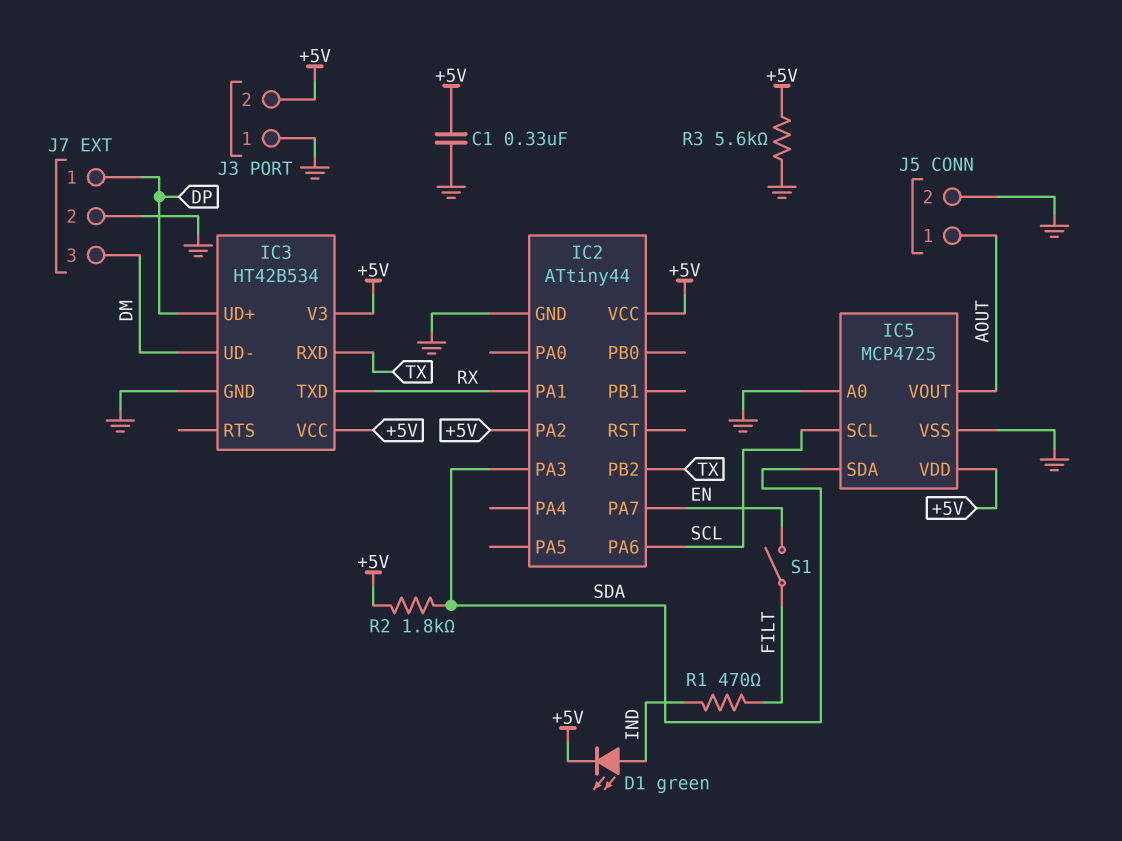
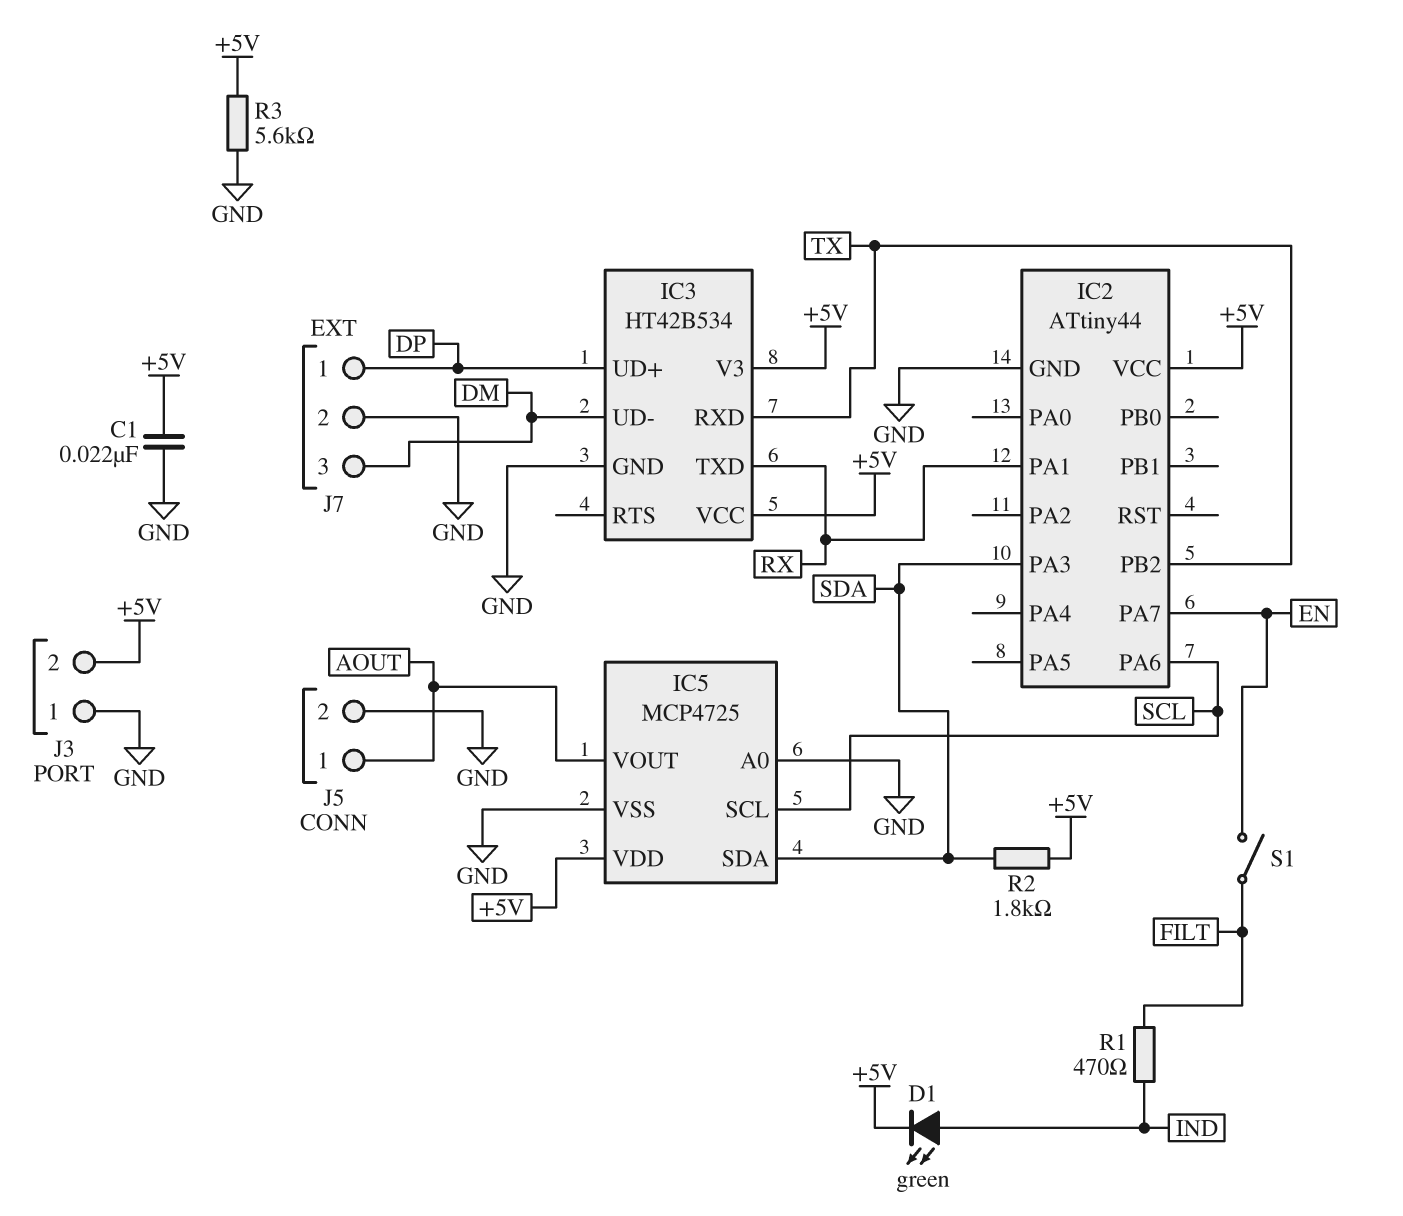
C1: 330nF (+5V, GND) -> 22nF (+5V, GND)
IC2 pin PA2: +5V -> none

